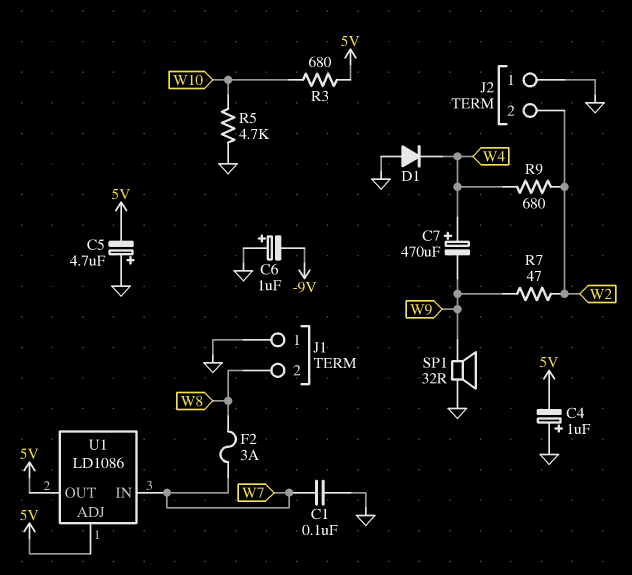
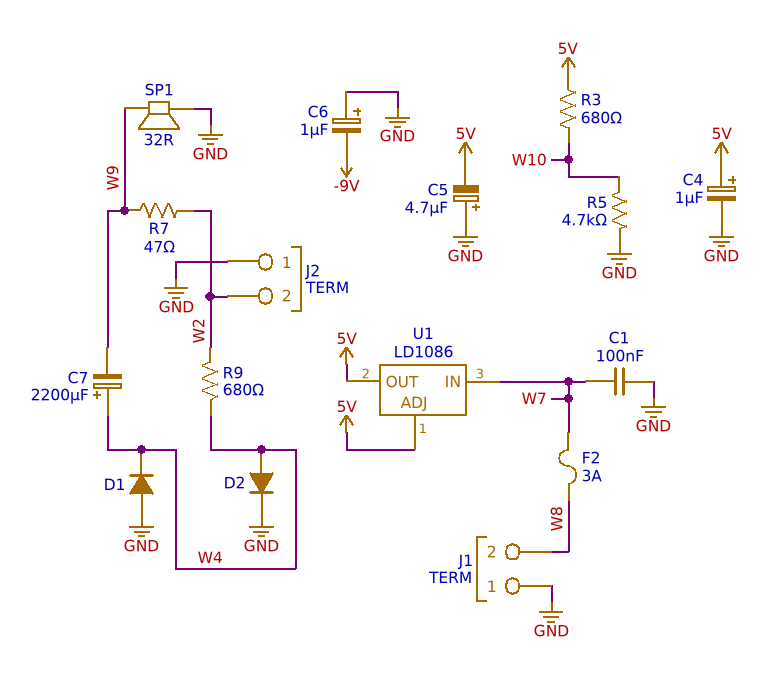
C4: 1uF (plus GND, minus 5V) -> 1uF (plus 5V, minus GND)
C7: 470uF (plus W4, minus W9) -> 2200uF (plus W4, minus W9)
D2: none -> diode (A W4, K GND)

